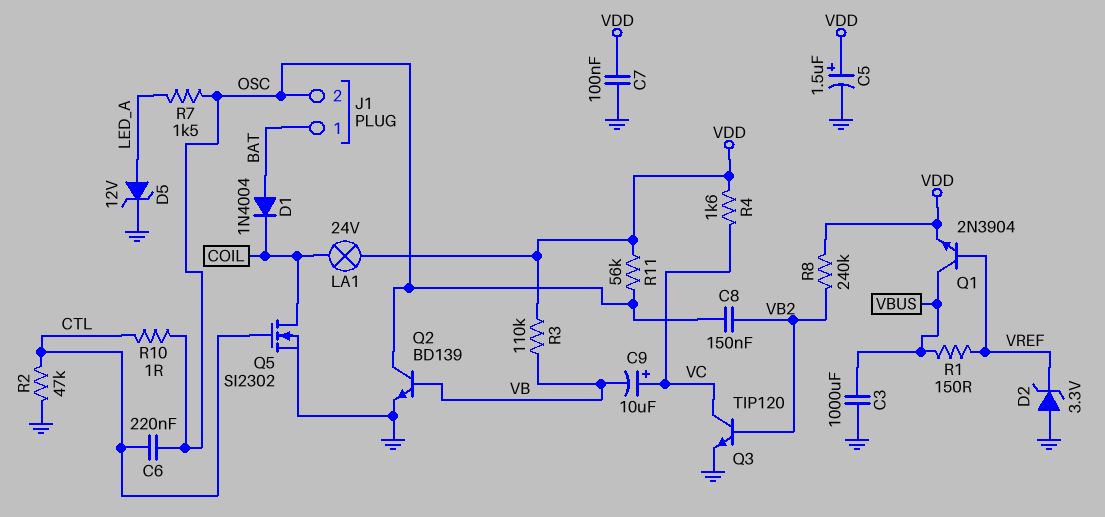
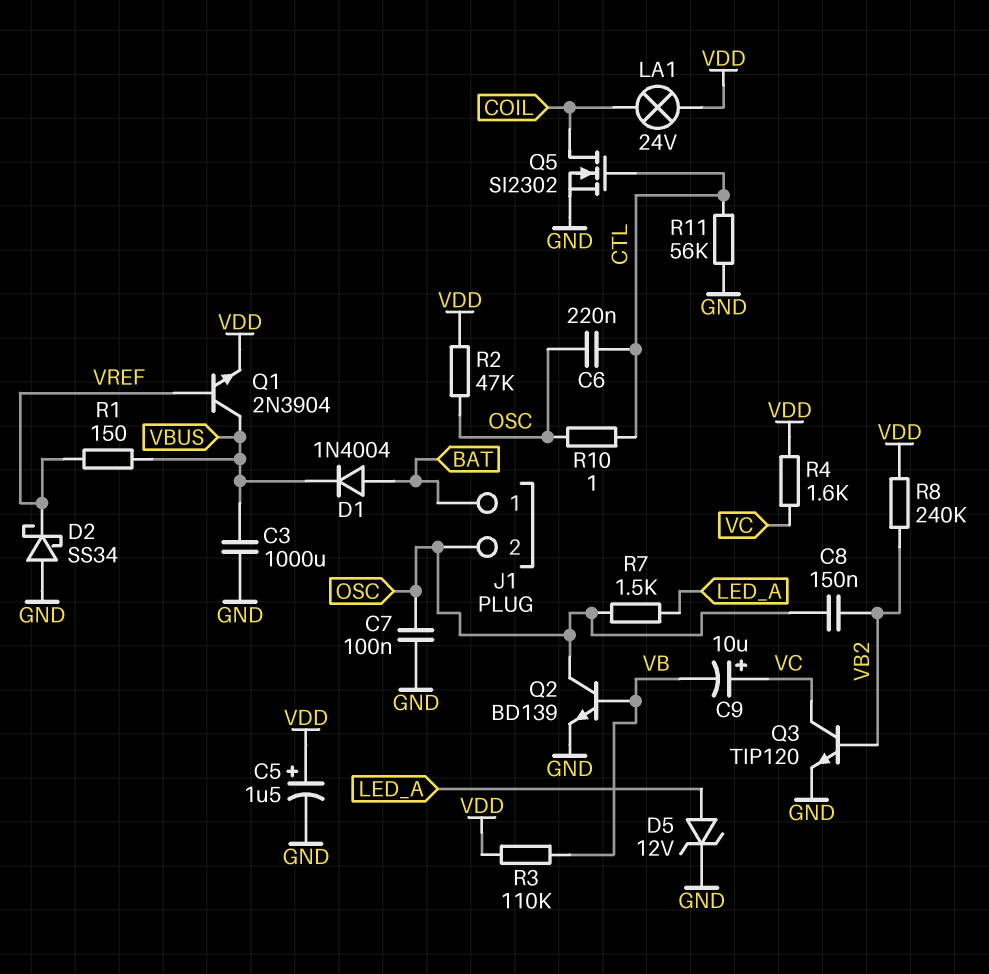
C7: 100nF (GND, VDD) -> 100nF (GND, OSC)
D1: diode 1N4004 (A BAT, K COIL) -> diode 1N4004 (A BAT, K VBUS)
D2: zener 3.3V (A GND, K VREF) -> schottky SS34 (A GND, K VREF)
R2: 47k (CTL, GND) -> 47k (OSC, VDD)
R11: 56k (OSC, VDD) -> 56k (CTL, GND)

